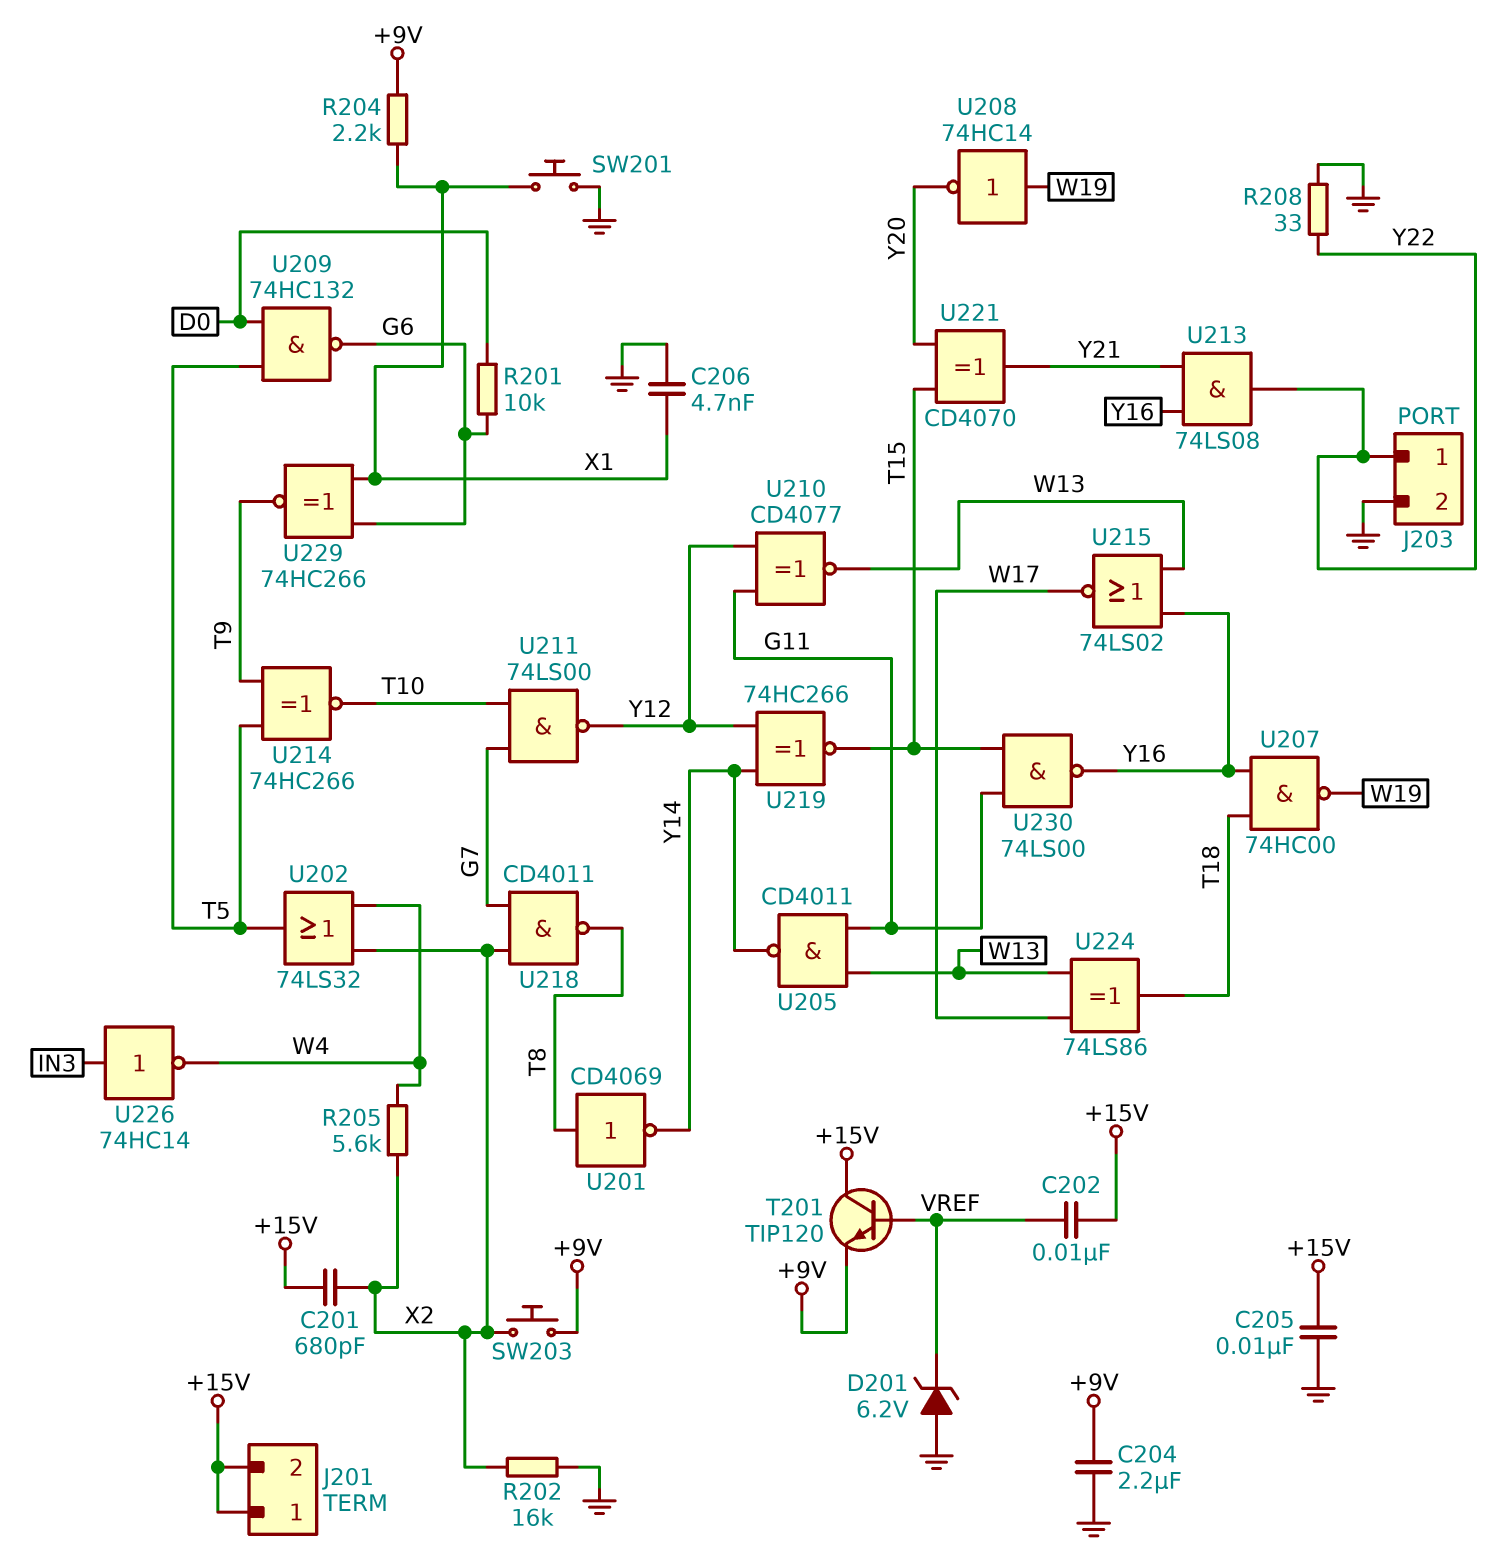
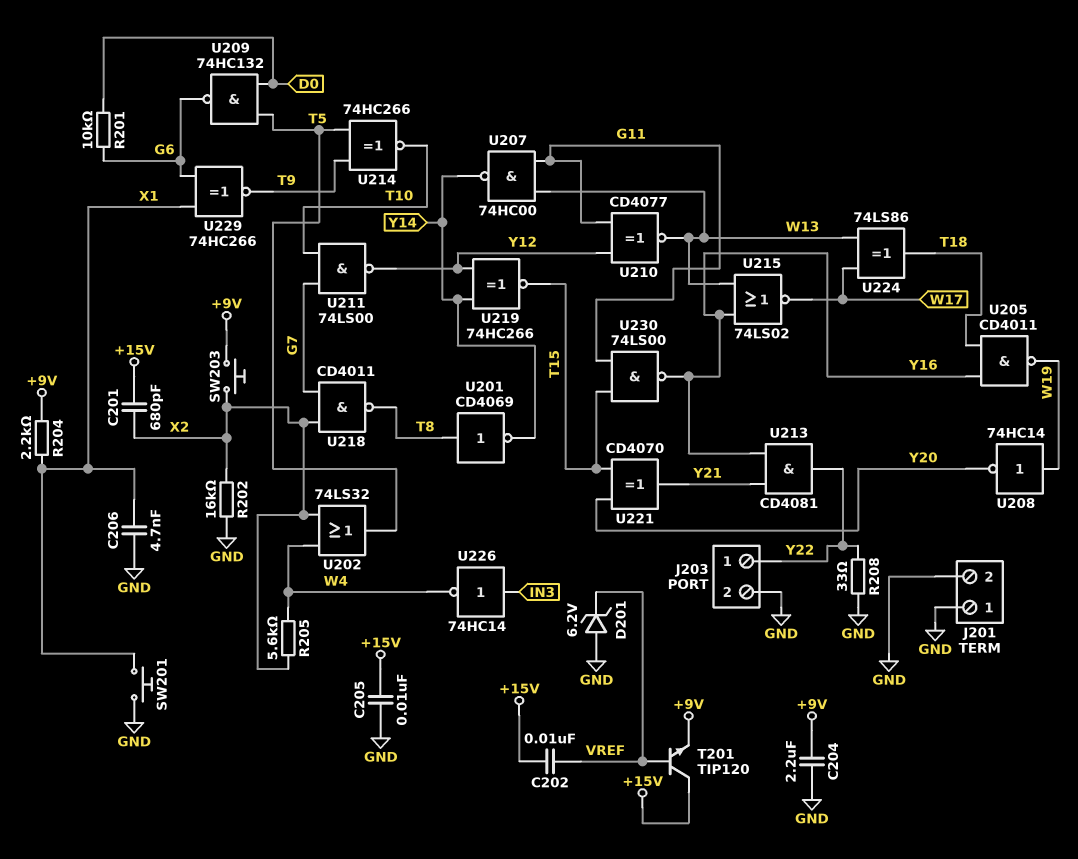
J201 pin 1: +15V -> GND
J201 pin 2: +15V -> GND
U205: NAND CD4011 (in G11, in W13, out Y14) -> NAND CD4011 (in T18, in Y16, out W19)
U207: NAND 74HC00 (in T18, in Y16, out W19) -> NAND 74HC00 (in G11, in W13, out Y14)
U213: AND 74LS08 (in Y16, in Y21, out Y22) -> AND CD4081 (in Y16, in Y21, out Y22)

